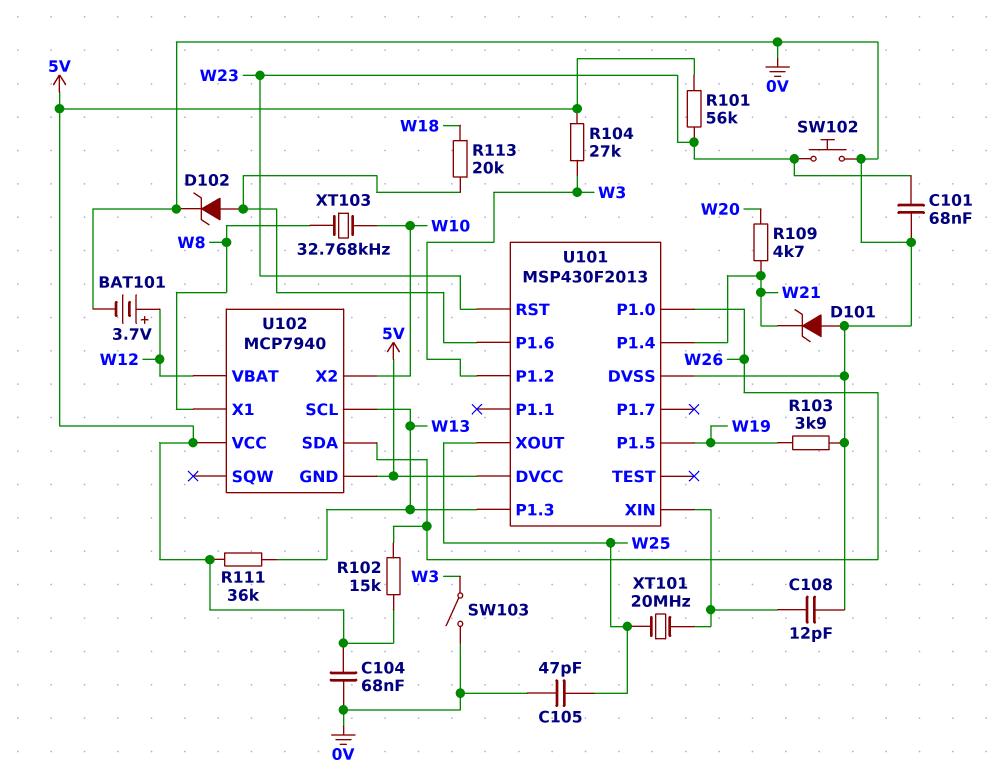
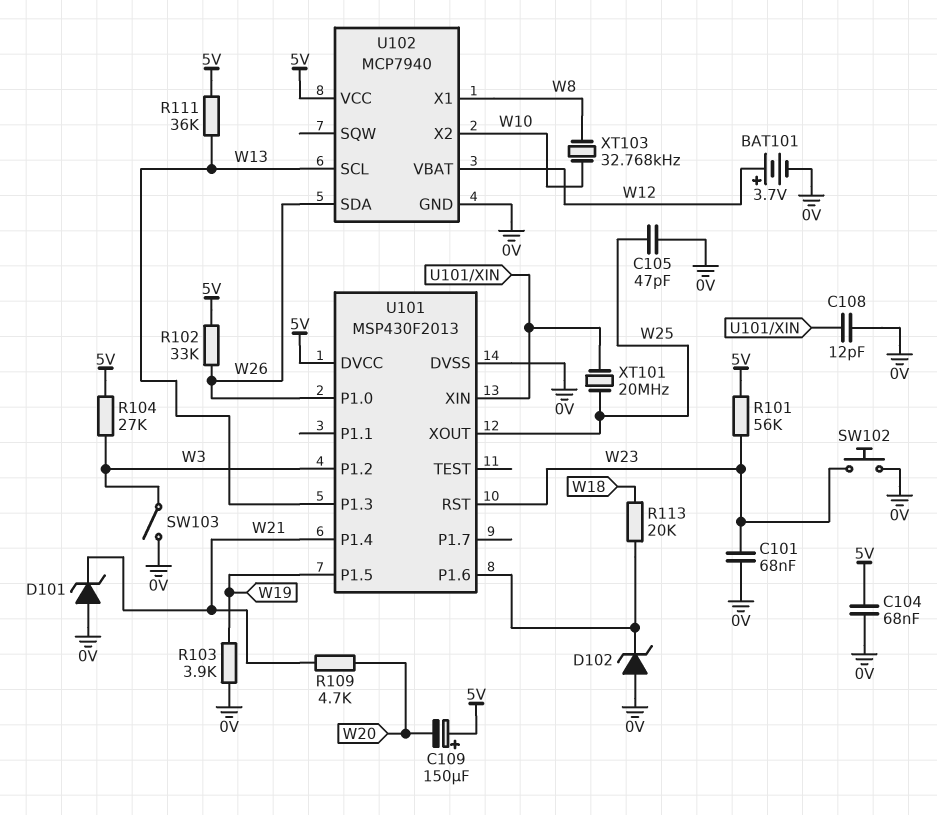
C109: none -> 150uF (plus 5V, minus W20)
D102: zener (A U101/P1.6, K 0V) -> zener (A 0V, K U101/P1.6)
R102: 15k (5V, W26) -> 33k (5V, W26)
U102 pin GND: 5V -> 0V

